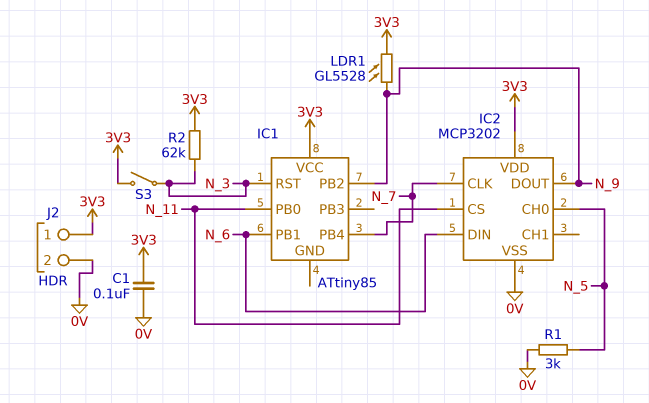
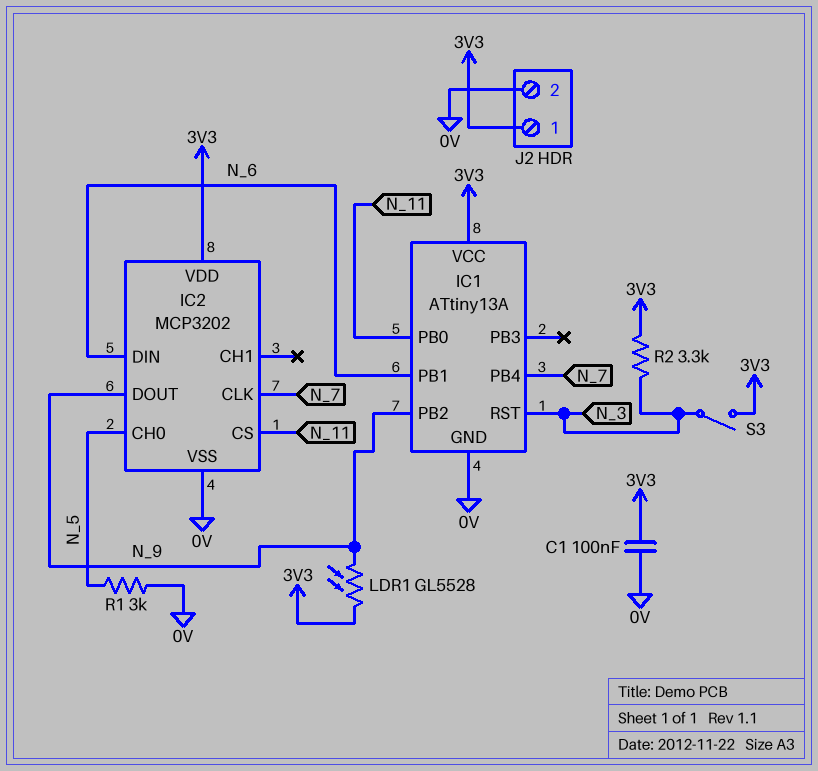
IC1: ATtiny85 -> ATtiny13A
IC1 pin GND: none -> 0V
R2: 62k (3V3, N_3) -> 3.3k (3V3, N_3)

